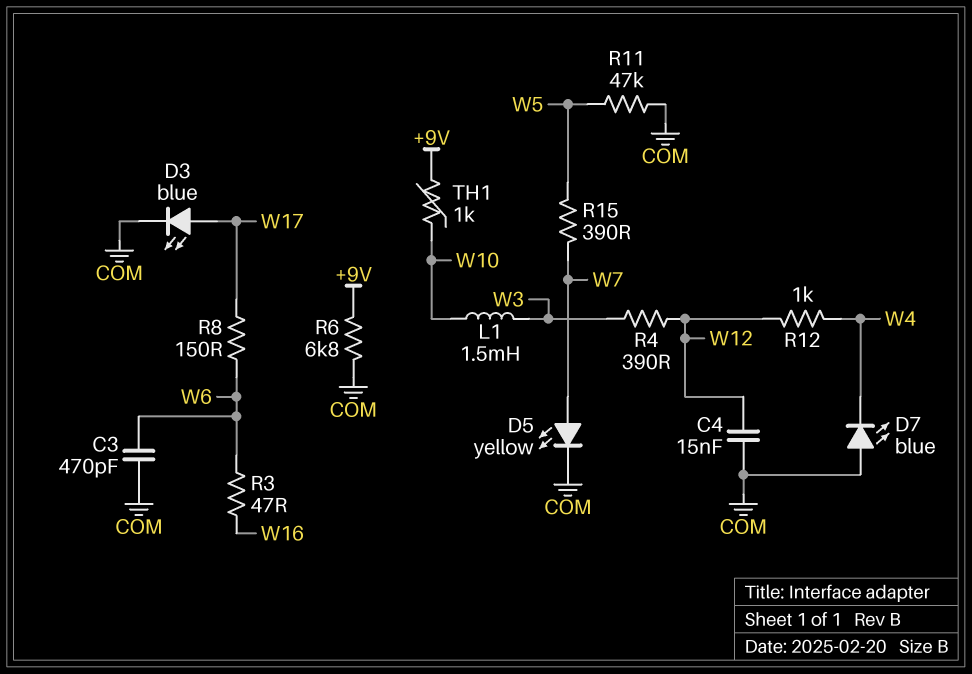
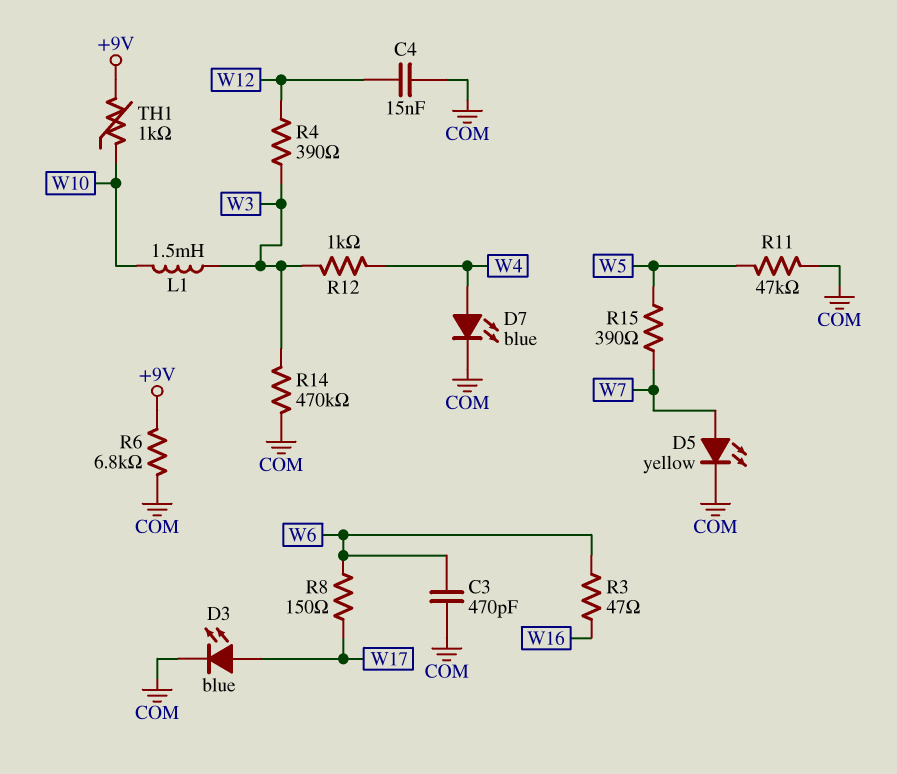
D7: LED blue (A COM, K W4) -> LED blue (A W4, K COM)
R12: 1k (W4, W12) -> 1k (W3, W4)
R14: none -> 470k (COM, W3)

